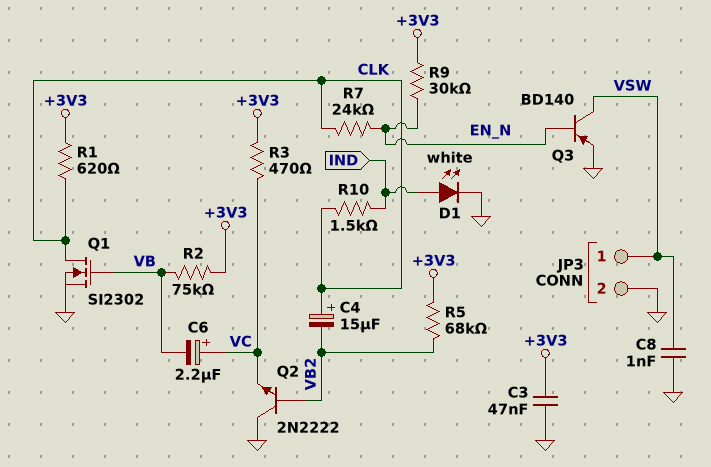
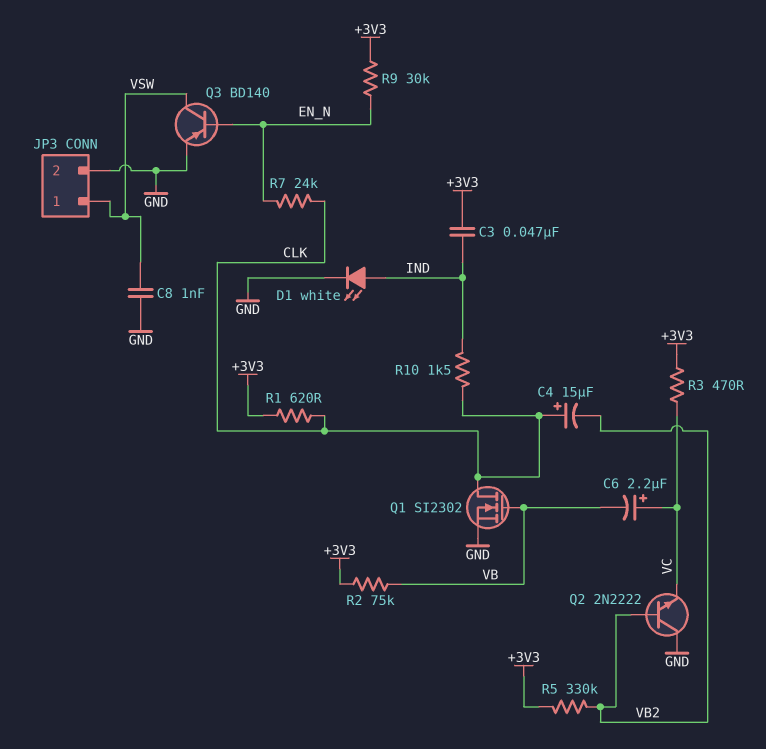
C3: 47nF (+3V3, GND) -> 47nF (+3V3, IND)
R5: 68k (+3V3, VB2) -> 330k (+3V3, VB2)

